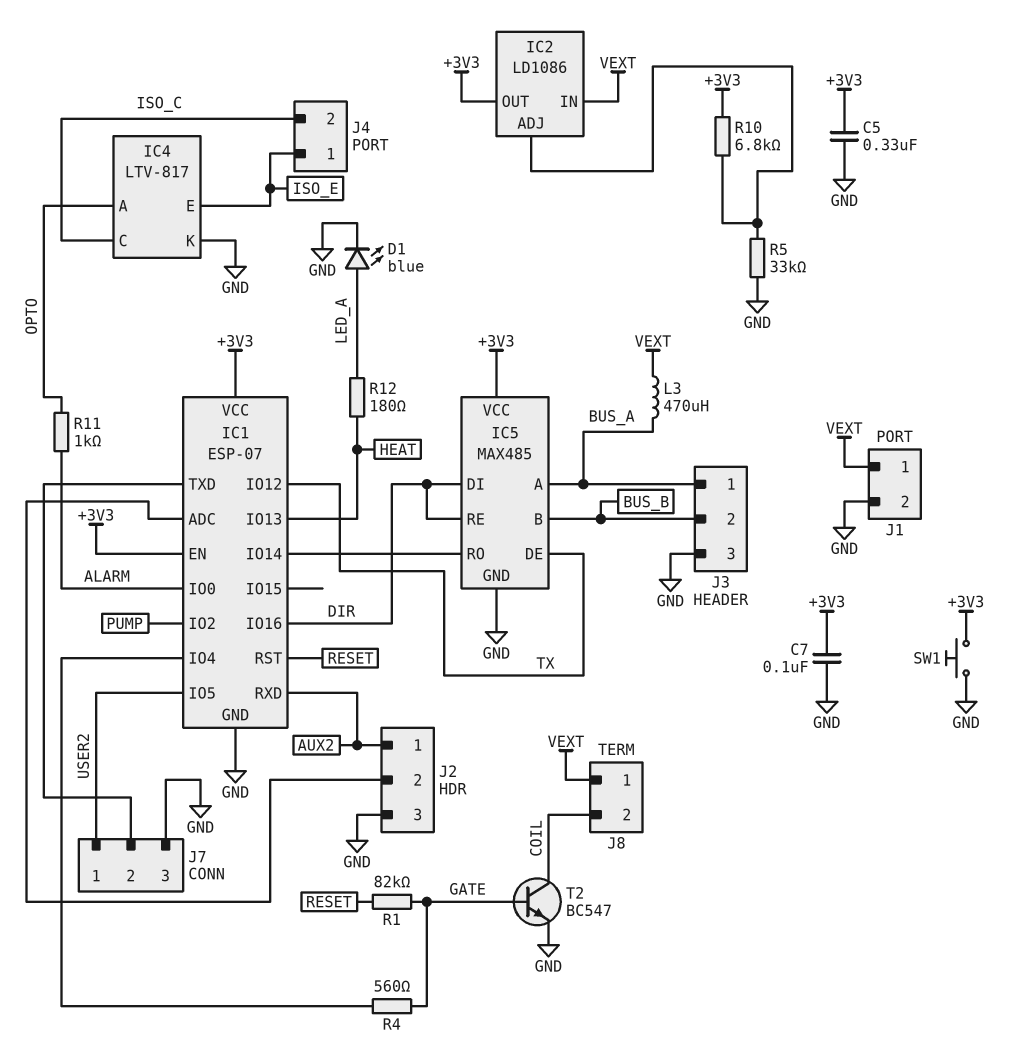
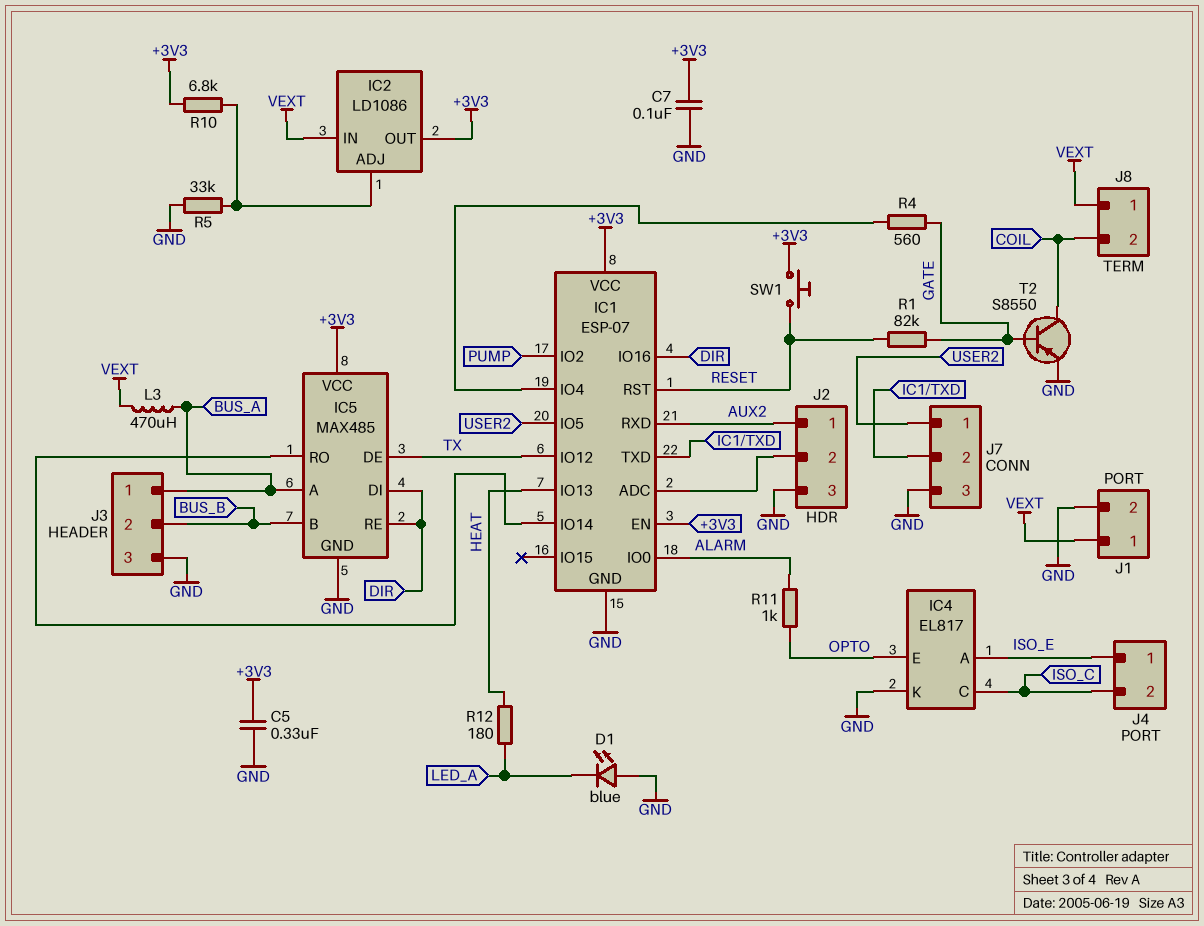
D1: LED blue (A LED_A, K GND) -> LED blue (A GND, K LED_A)
IC4: LTV-817 -> EL817
IC4 pin A: OPTO -> ISO_E
IC4 pin E: ISO_E -> OPTO
SW1: button (+3V3, GND) -> button (+3V3, RESET)
T2: NPN BC547 (B GATE, C COIL, E GND) -> PNP S8550 (B GATE, C COIL, E GND)

